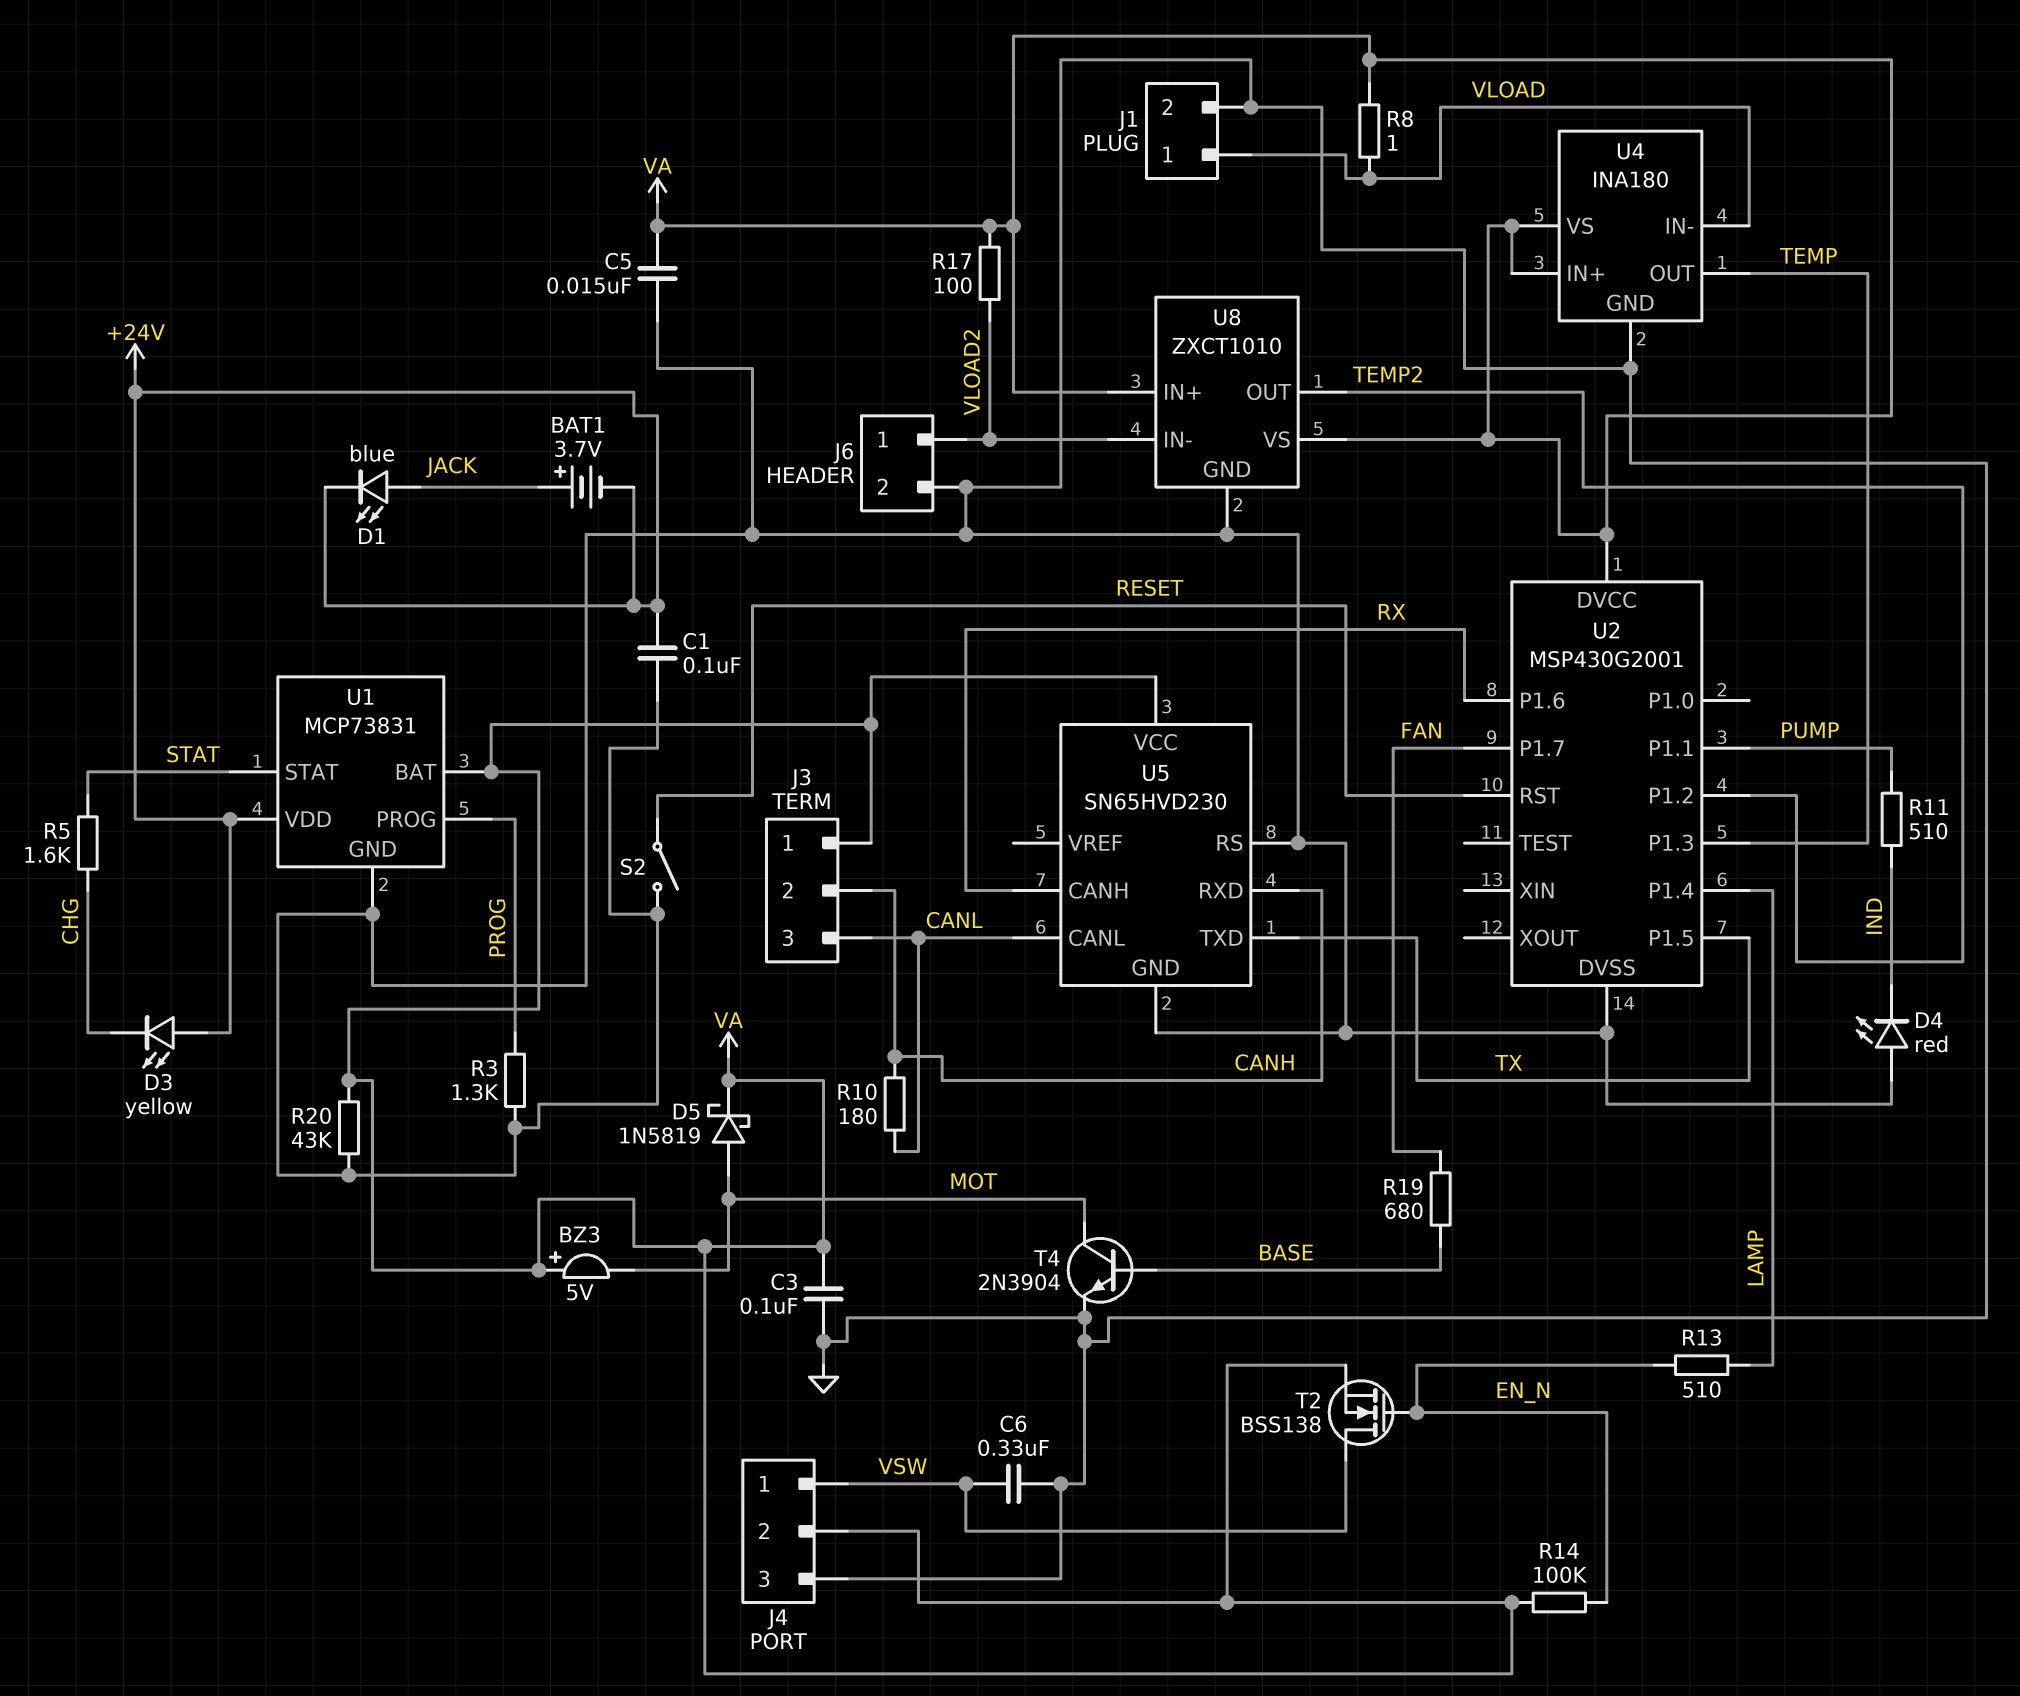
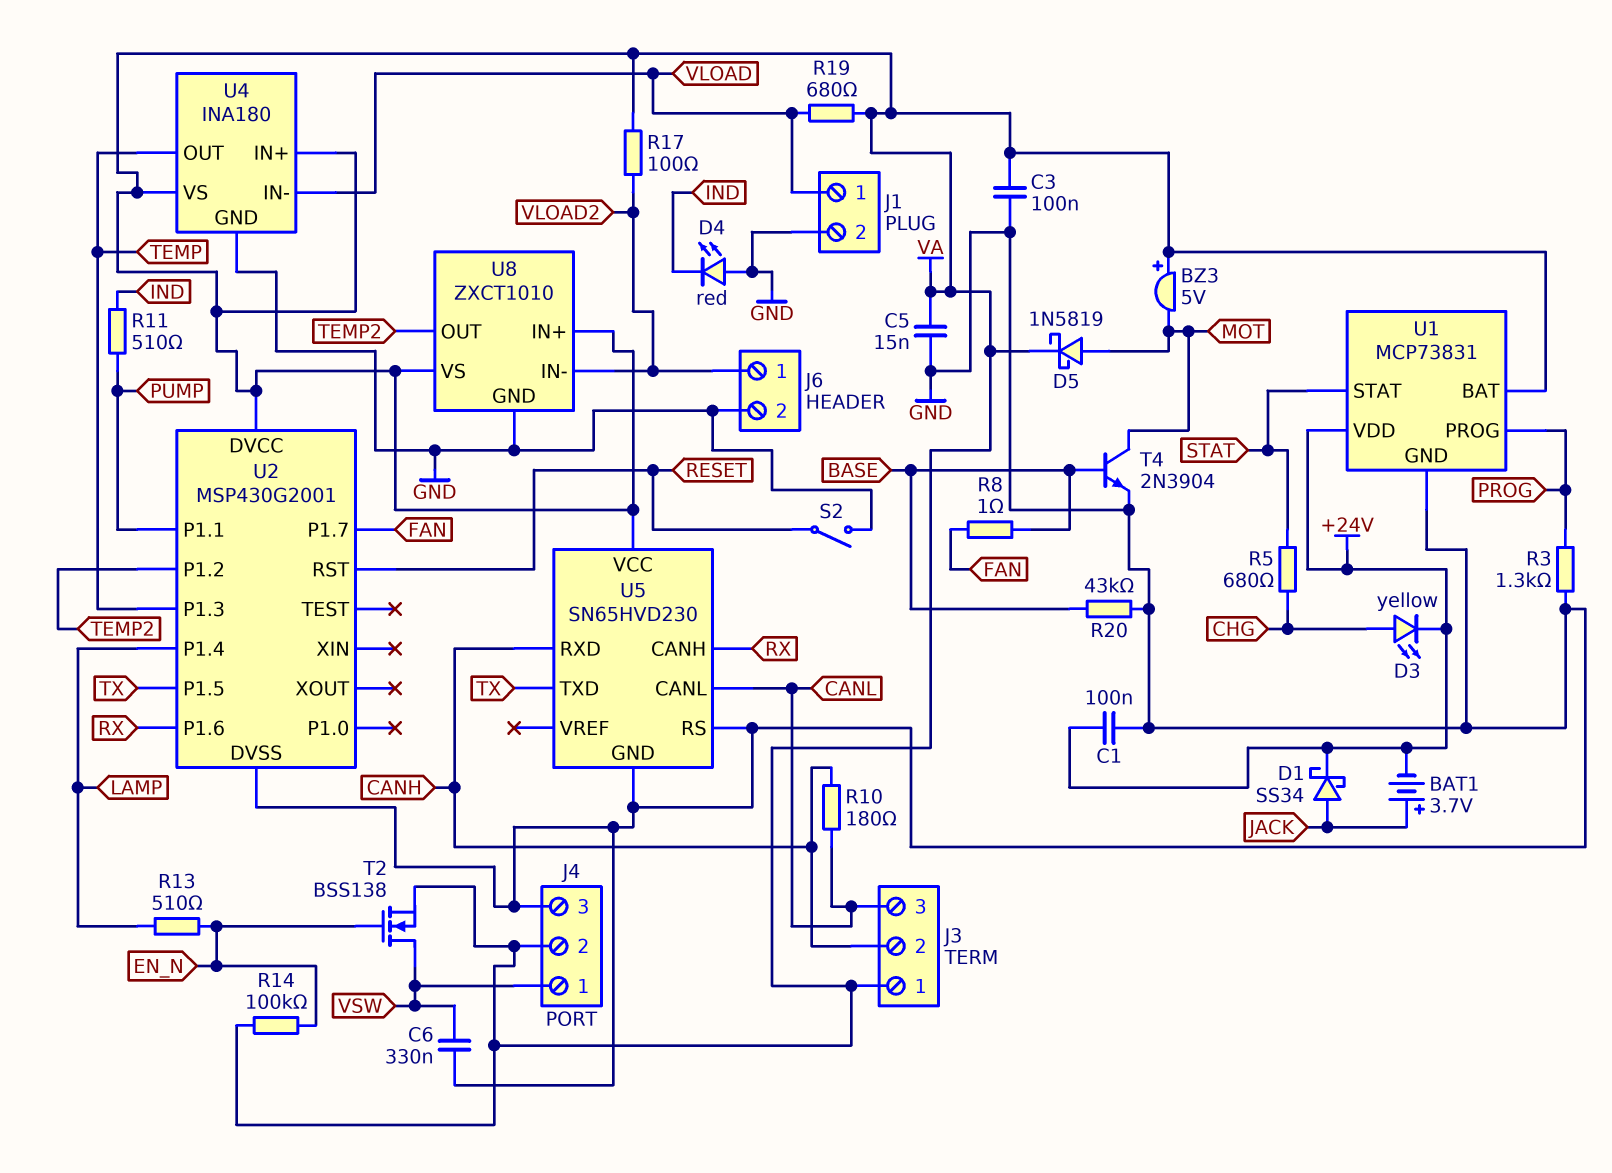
D1: LED blue (A JACK, K +24V) -> schottky SS34 (A JACK, K +24V)
D3: LED yellow (A +24V, K CHG) -> LED yellow (A CHG, K +24V)
R5: 1.6k (CHG, STAT) -> 680 (CHG, STAT)
R8: 1 (VA, VLOAD) -> 1 (BASE, FAN)
R19: 680 (BASE, FAN) -> 680 (VA, VLOAD)
R20: 43k (GND, VA) -> 43k (BASE, GND)

